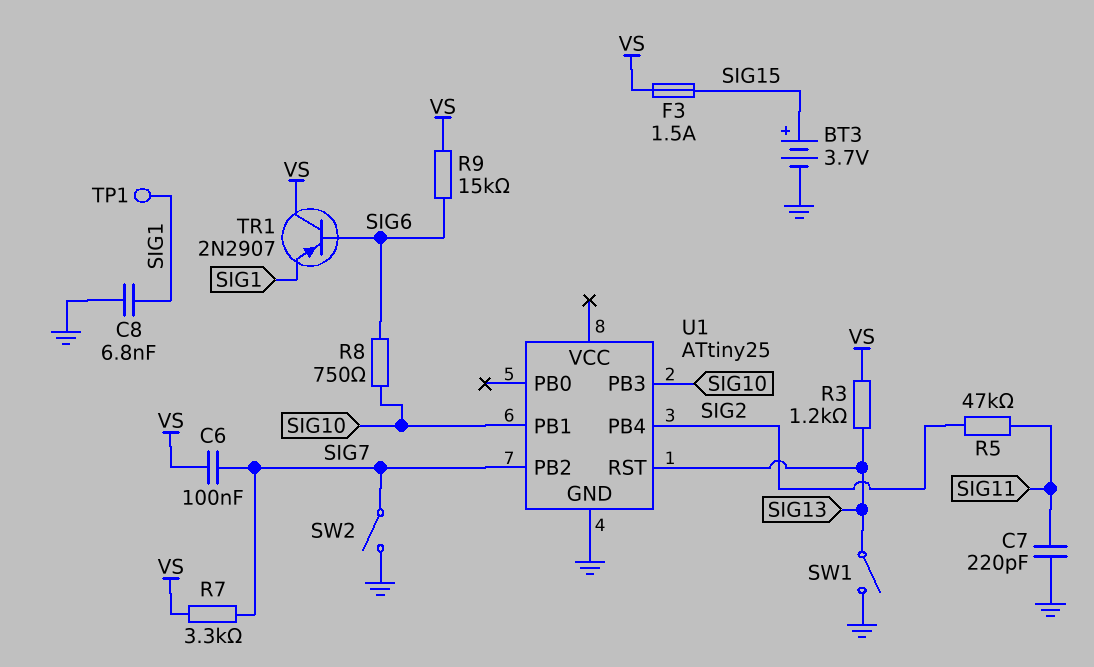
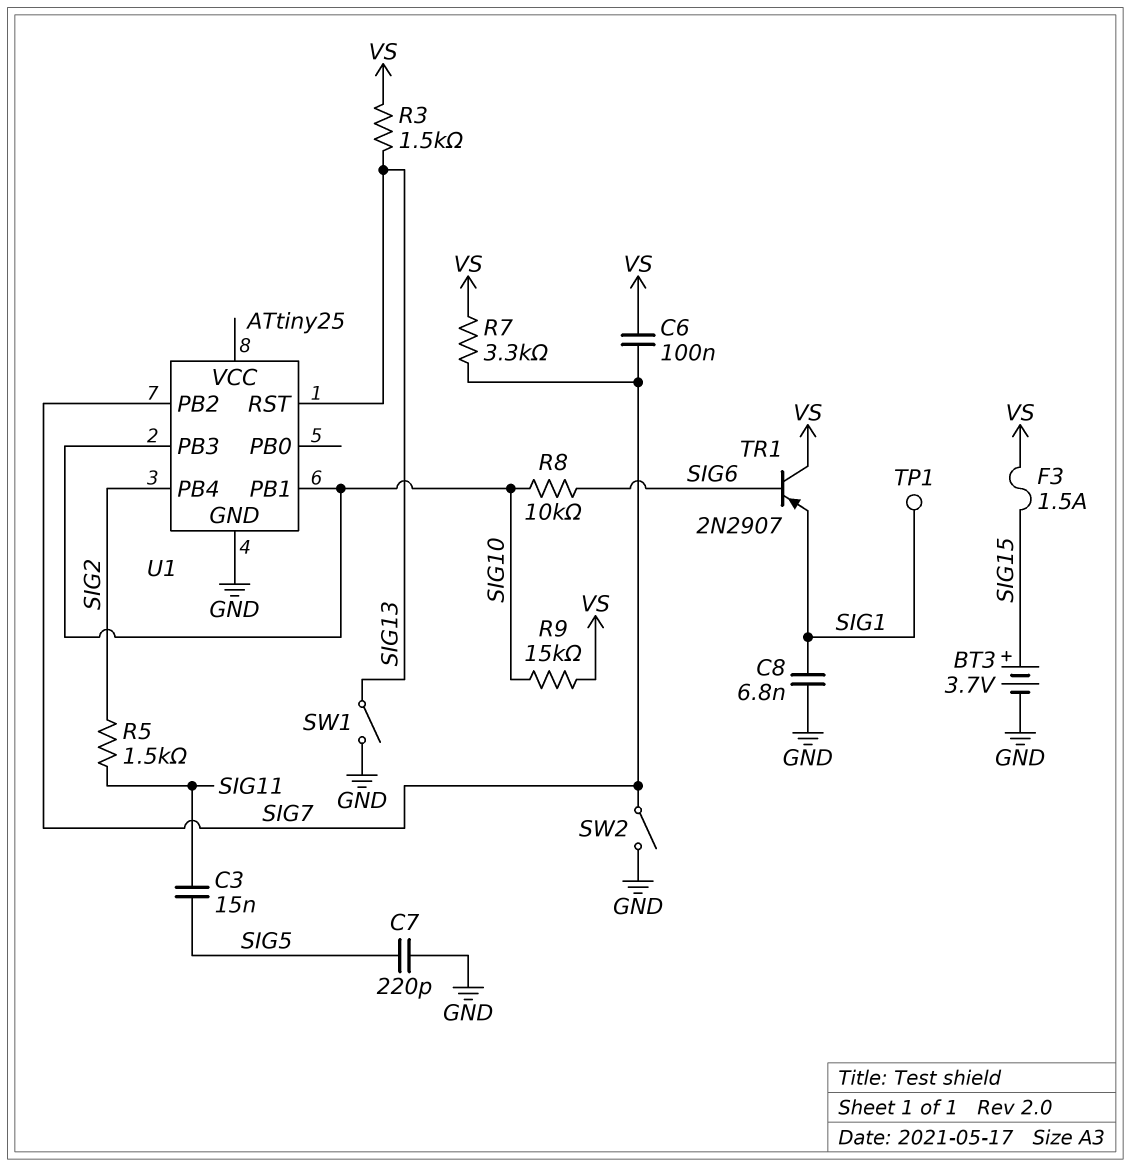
C3: none -> 15nF (SIG5, SIG11)
C7: 220pF (GND, SIG11) -> 220pF (GND, SIG5)
R3: 1.2k (SIG13, VS) -> 1.5k (SIG13, VS)
R5: 47k (SIG2, SIG11) -> 1.5k (SIG2, SIG11)
R8: 750 (SIG6, SIG10) -> 10k (SIG6, SIG10)
R9: 15k (SIG6, VS) -> 15k (SIG10, VS)

